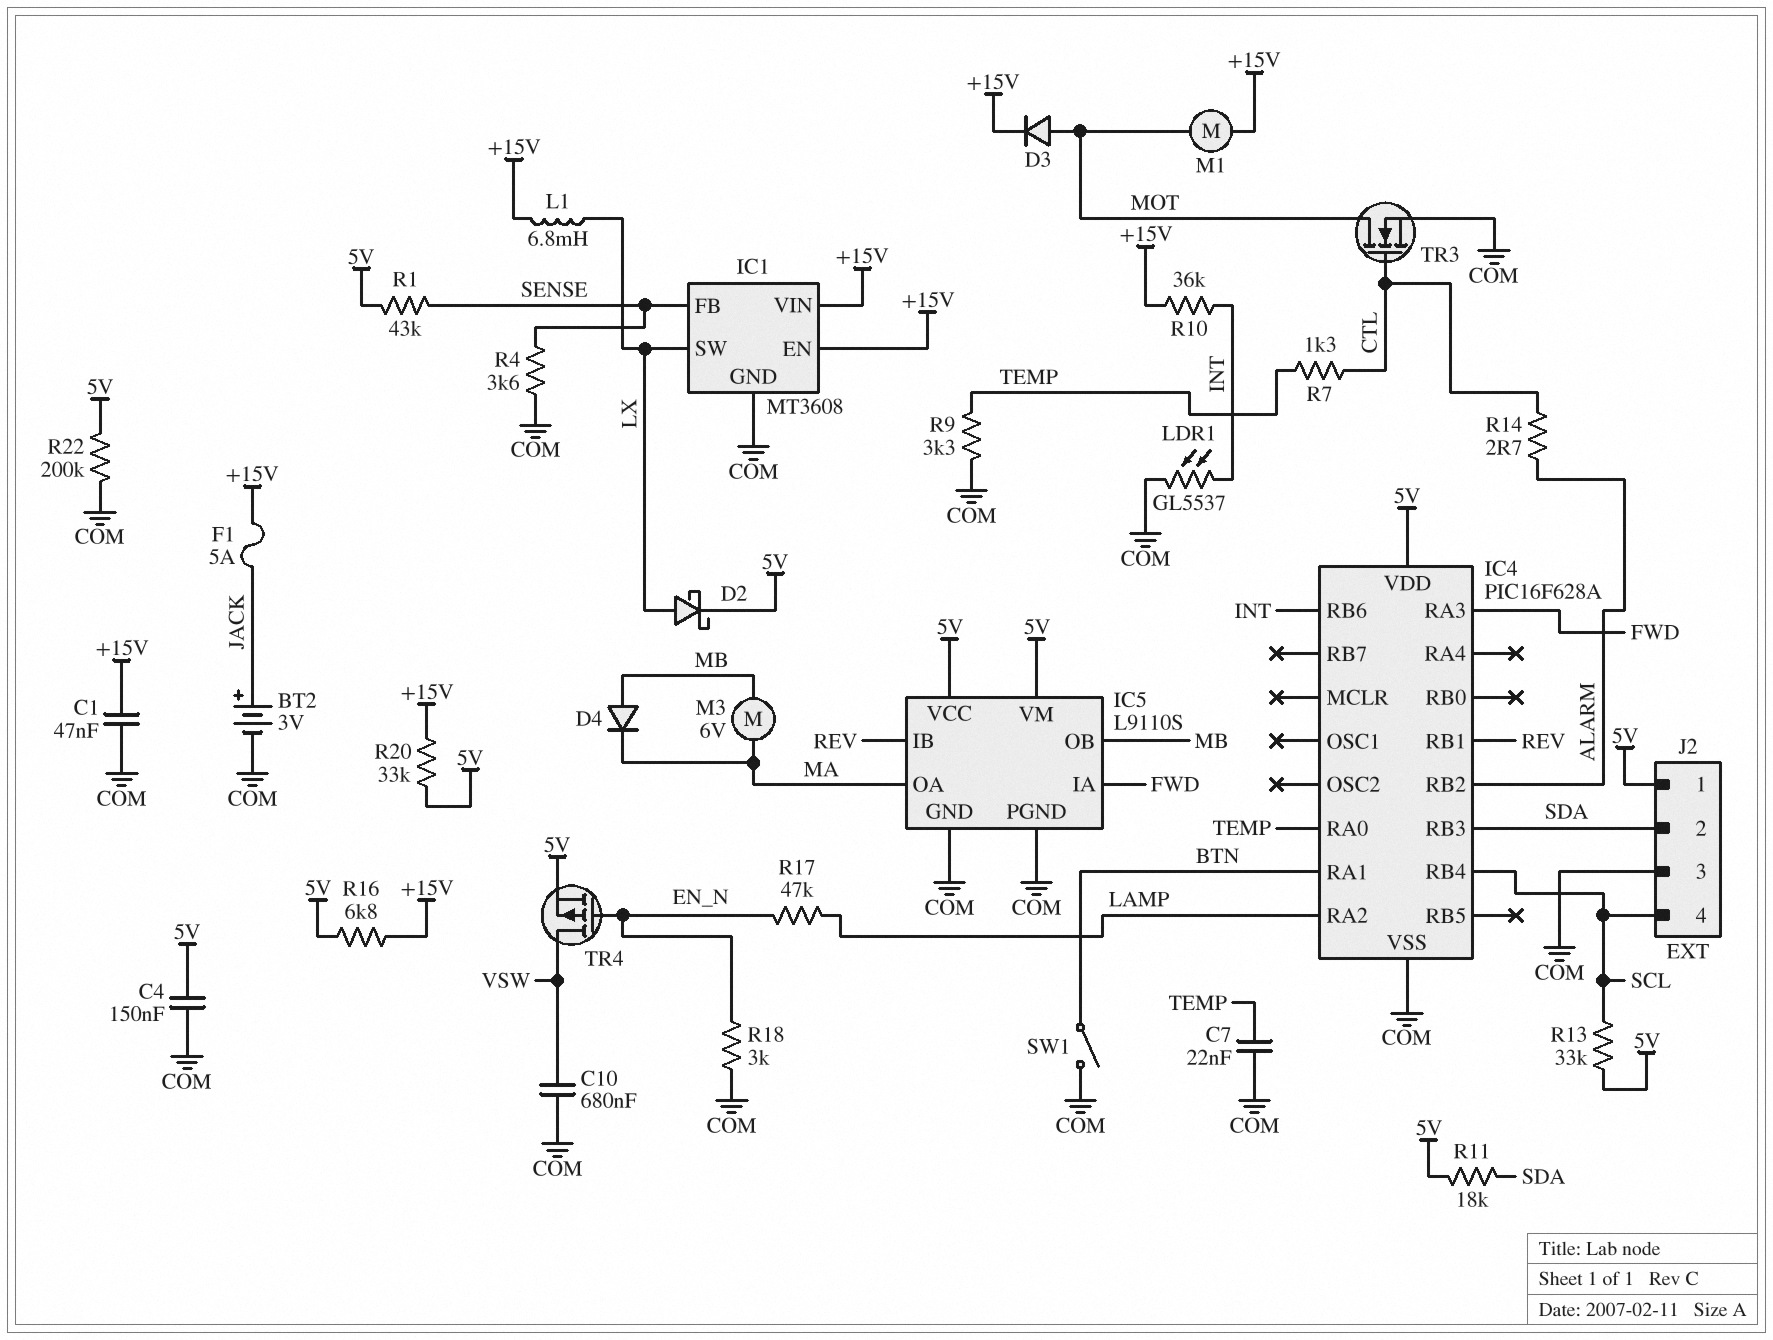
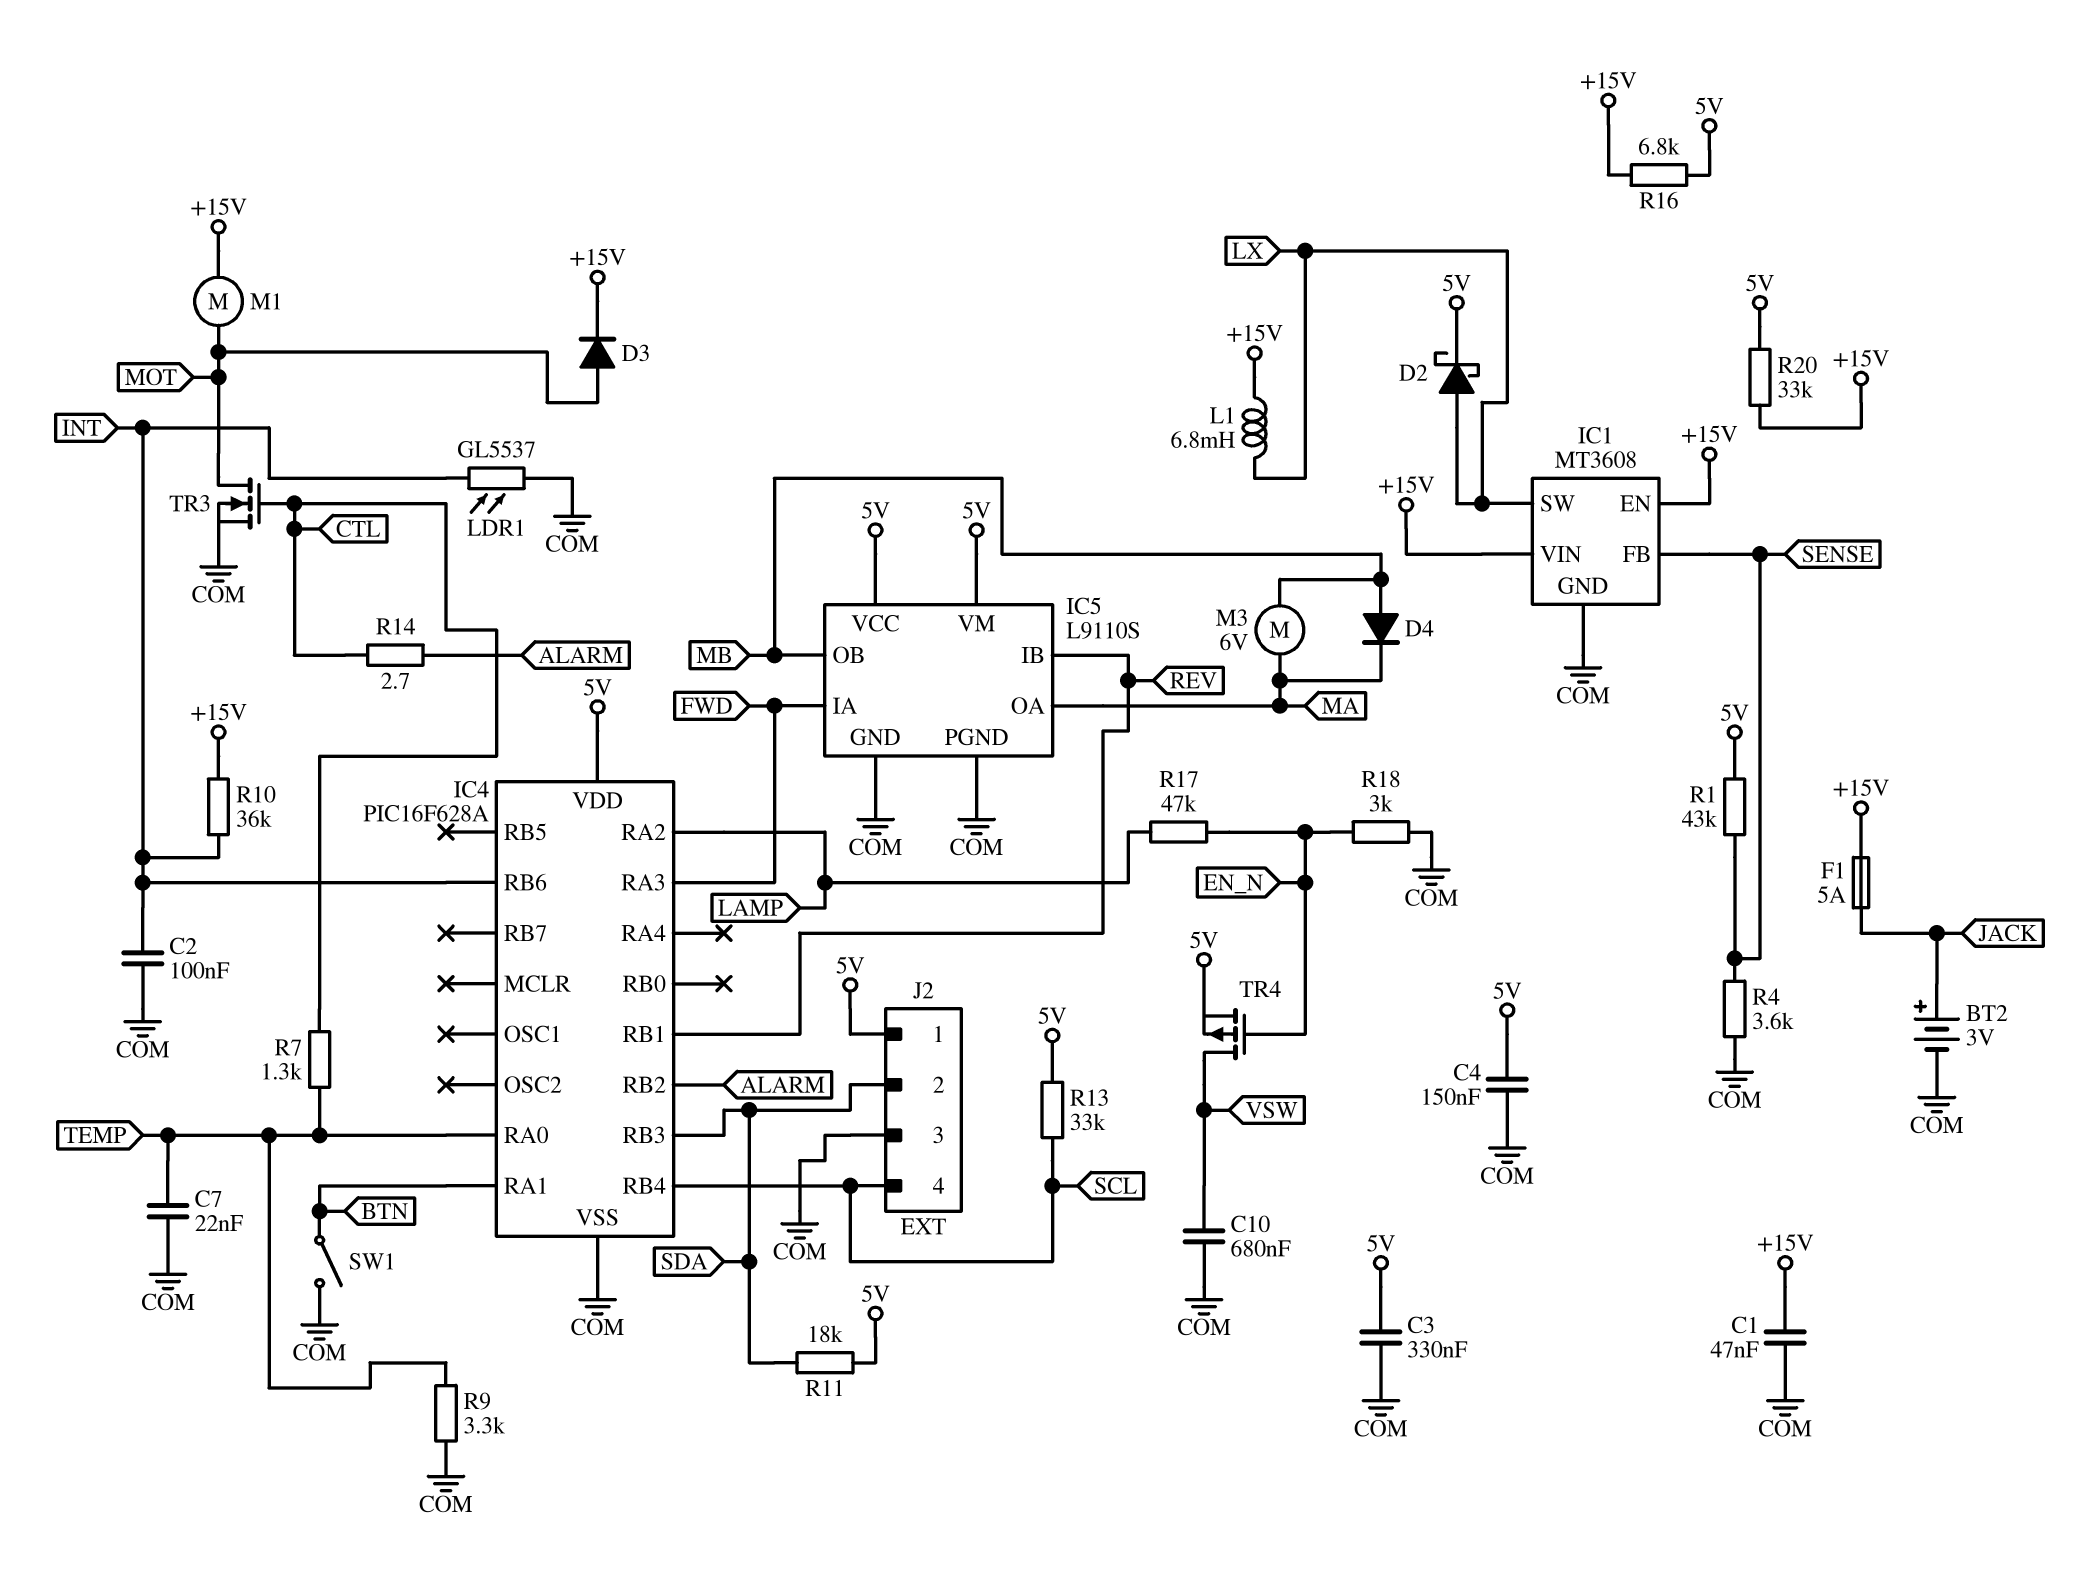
C2: none -> 100nF (COM, INT)
C3: none -> 330nF (5V, COM)
R22: 200k (5V, COM) -> none

